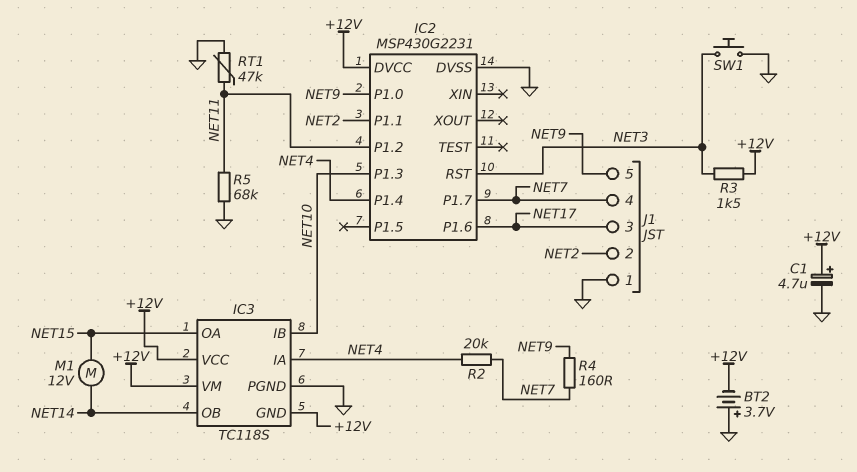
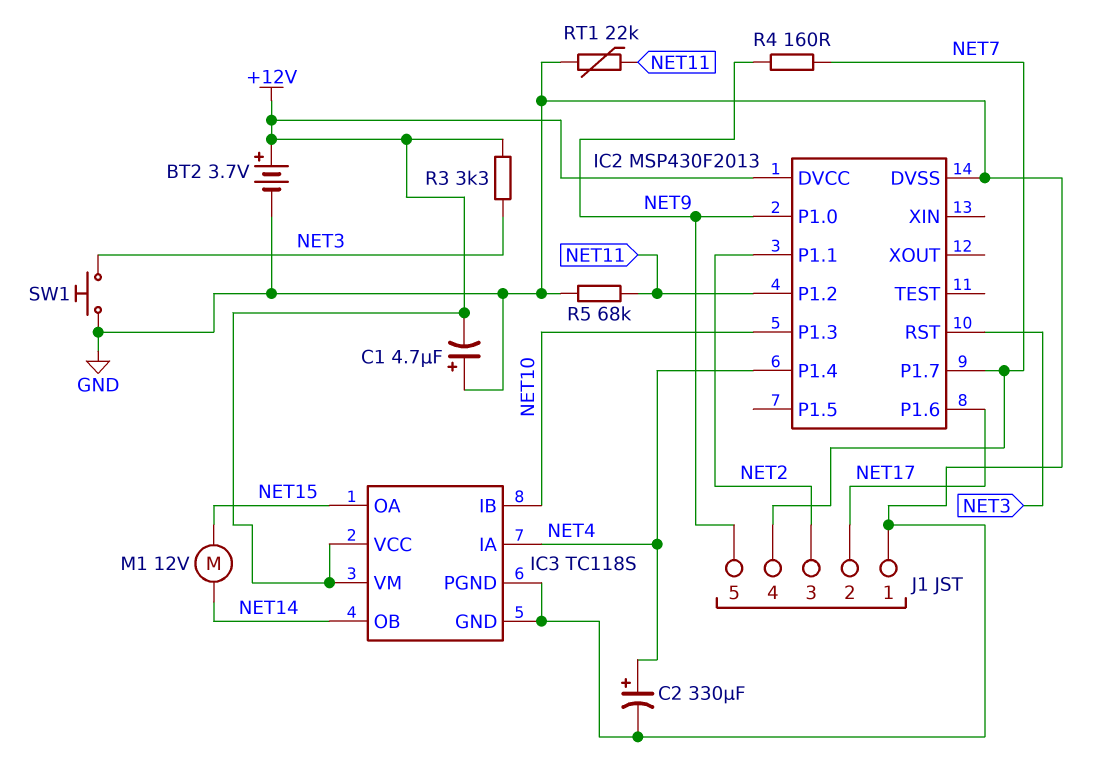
BT2: 3.7V (plus GND, minus +12V) -> 3.7V (plus +12V, minus GND)
C1: 4.7uF (plus +12V, minus GND) -> 4.7uF (plus GND, minus +12V)
C2: none -> 330uF (plus NET4, minus GND)
IC2: MSP430G2231 -> MSP430F2013
IC3 pin GND: +12V -> GND
J1 pin 2: NET2 -> NET17
J1 pin 3: NET17 -> NET2
R2: 20k (NET4, NET7) -> none
R3: 1.5k (+12V, NET3) -> 3.3k (+12V, NET3)
RT1: 47k (GND, NET11) -> 22k (GND, NET11)

